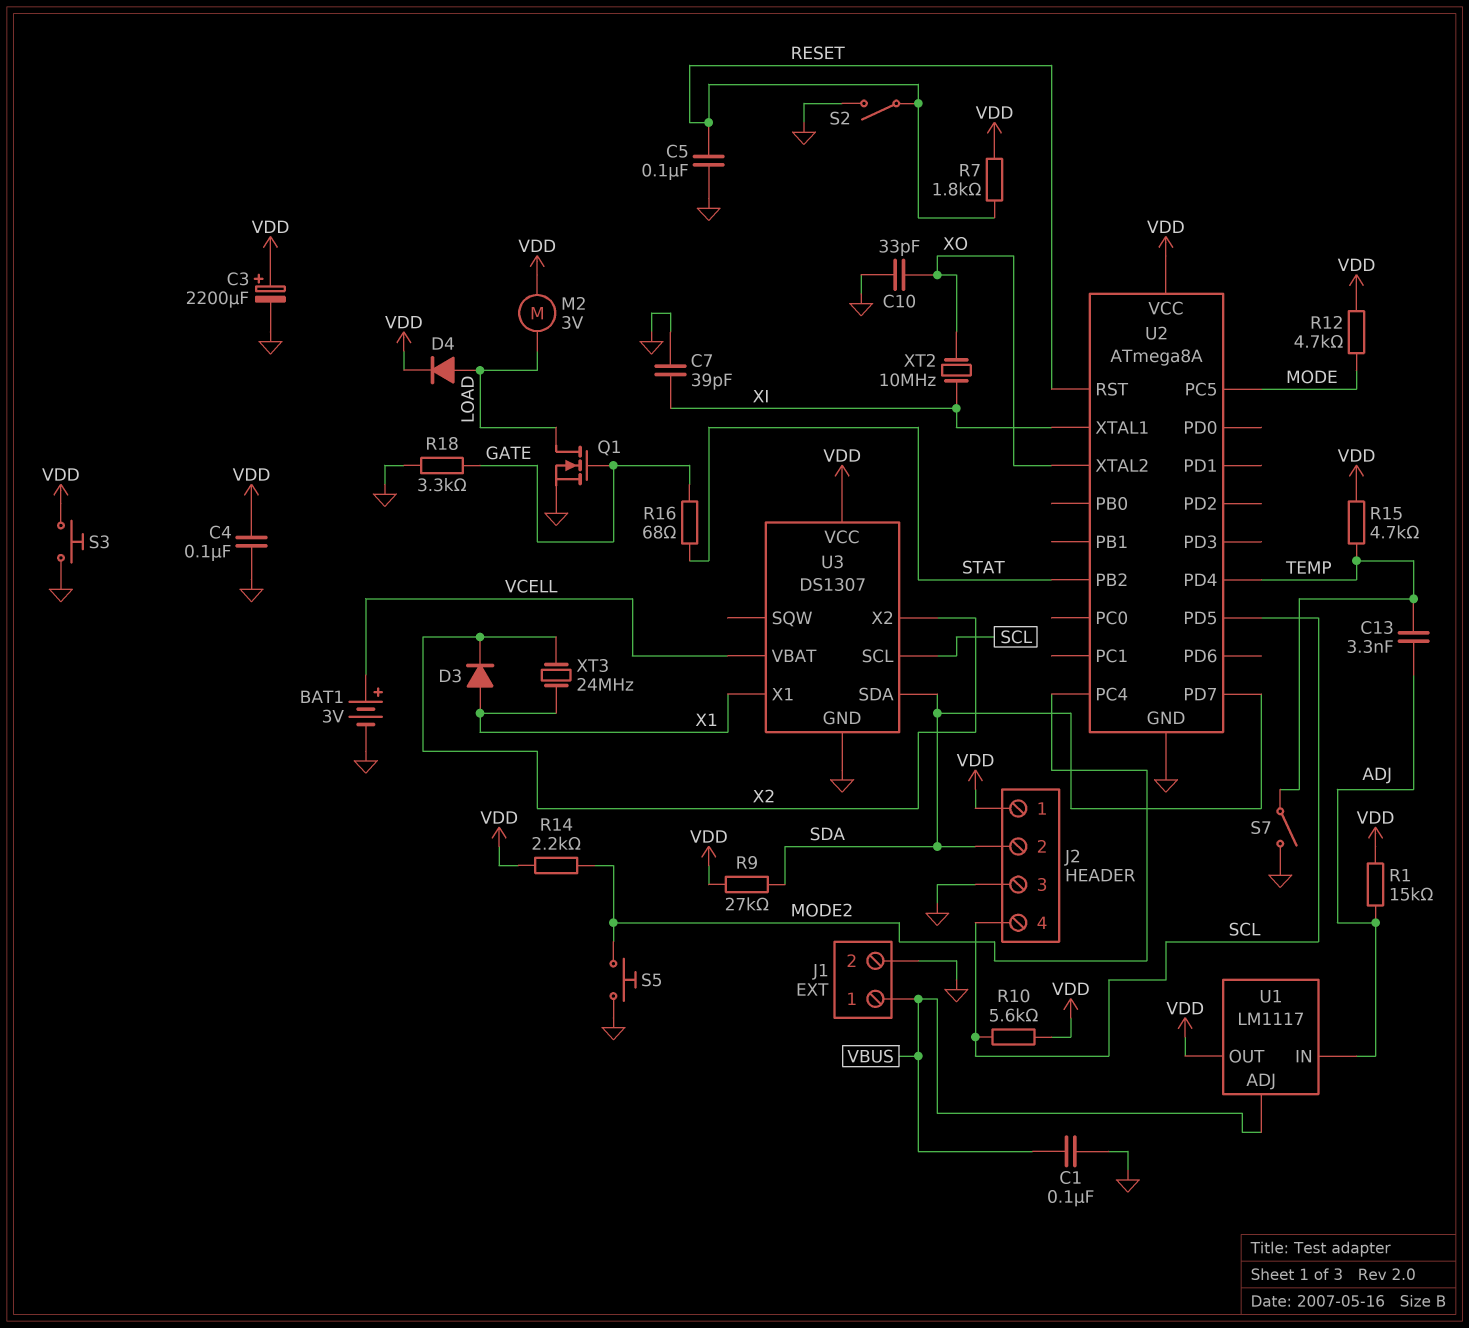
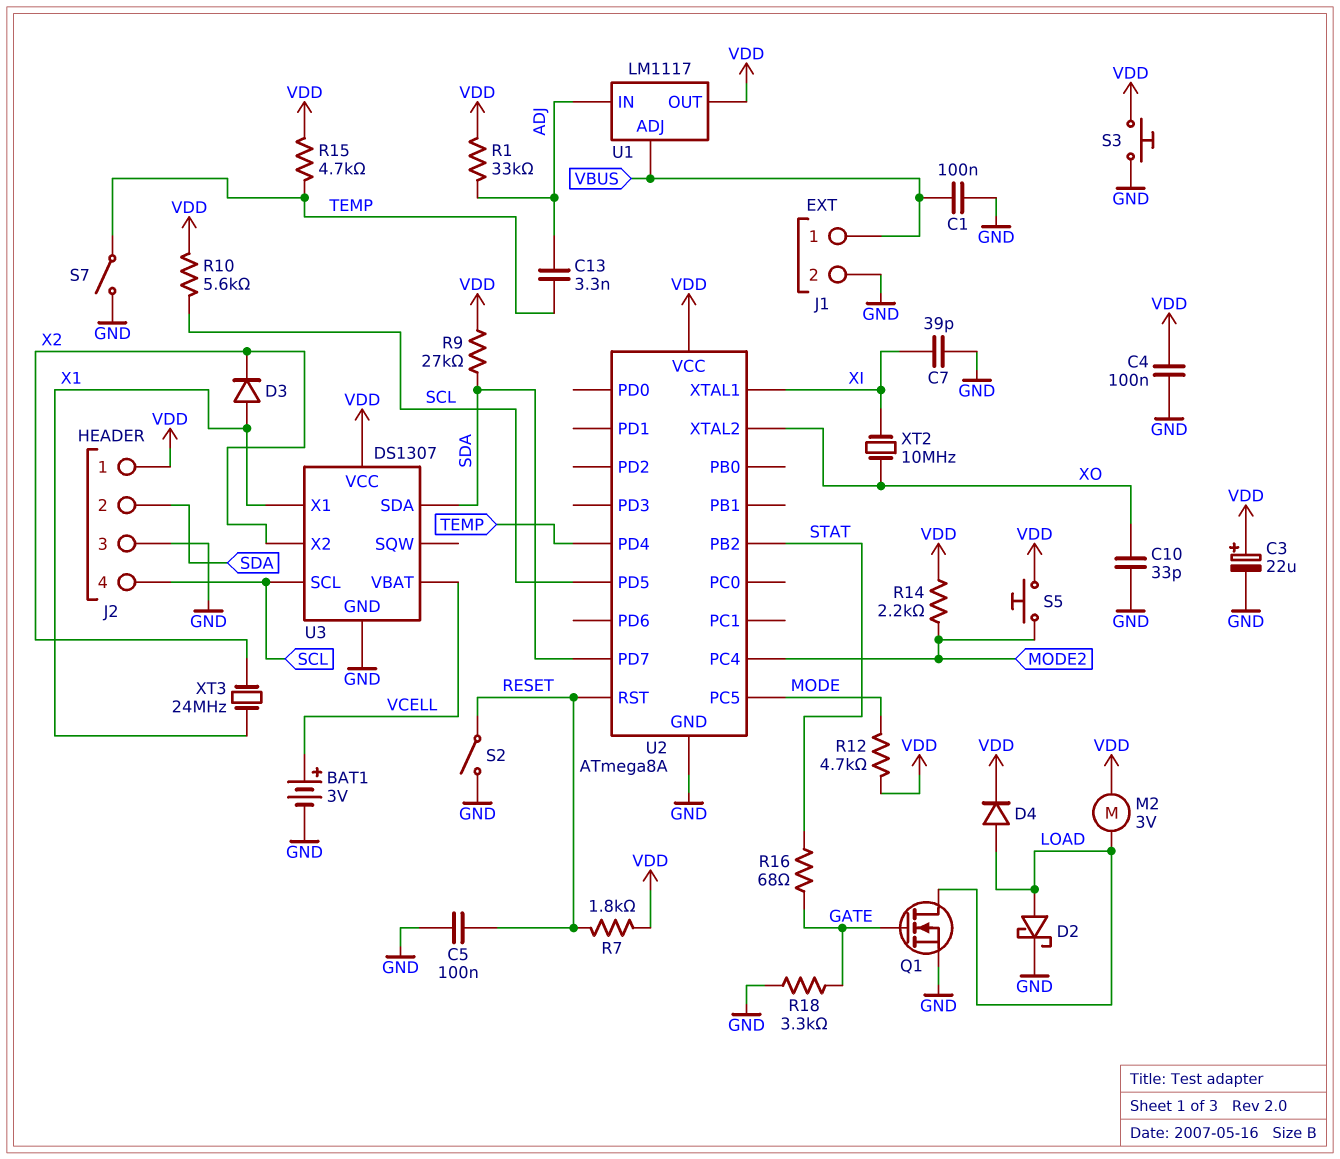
C3: 2200uF (plus VDD, minus GND) -> 22uF (plus VDD, minus GND)
D2: none -> schottky (A LOAD, K GND)
R1: 15k (ADJ, VDD) -> 33k (ADJ, VDD)
S5: button (GND, MODE2) -> button (MODE2, VDD)

